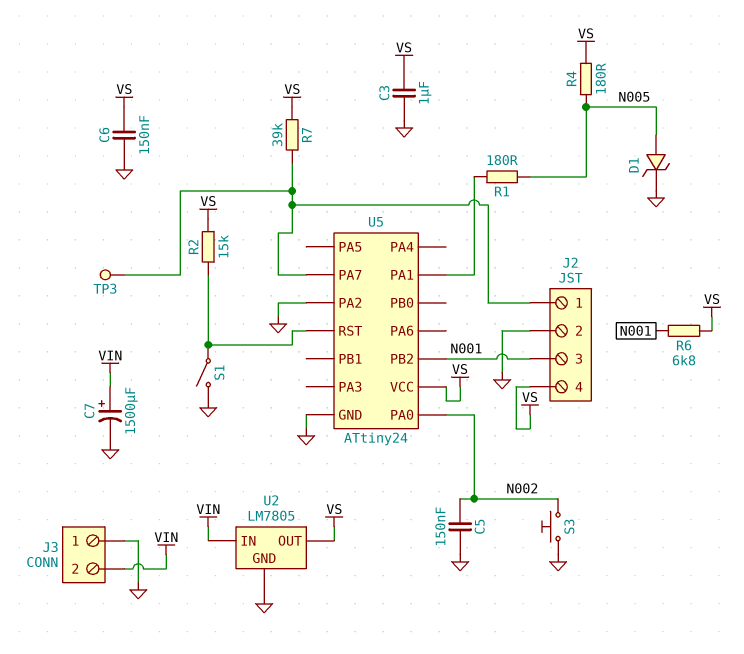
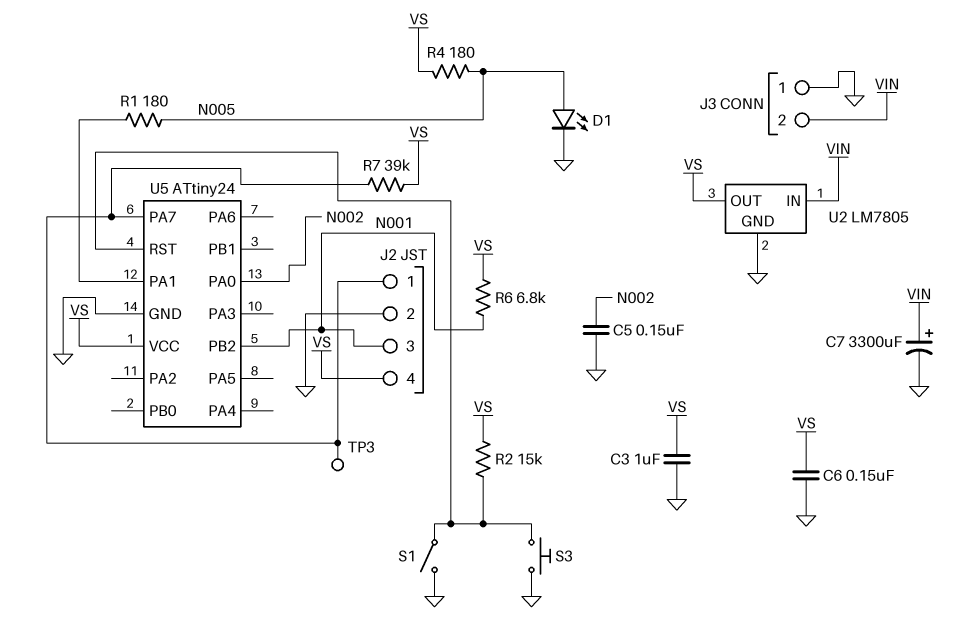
C7: 1500uF (plus VIN, minus GND) -> 3300uF (plus VIN, minus GND)
D1: zener (A N005, K GND) -> LED (A N005, K GND)
S3: button (GND, N002) -> button (GND, U5/RST)
U5 pin PA2: GND -> none

